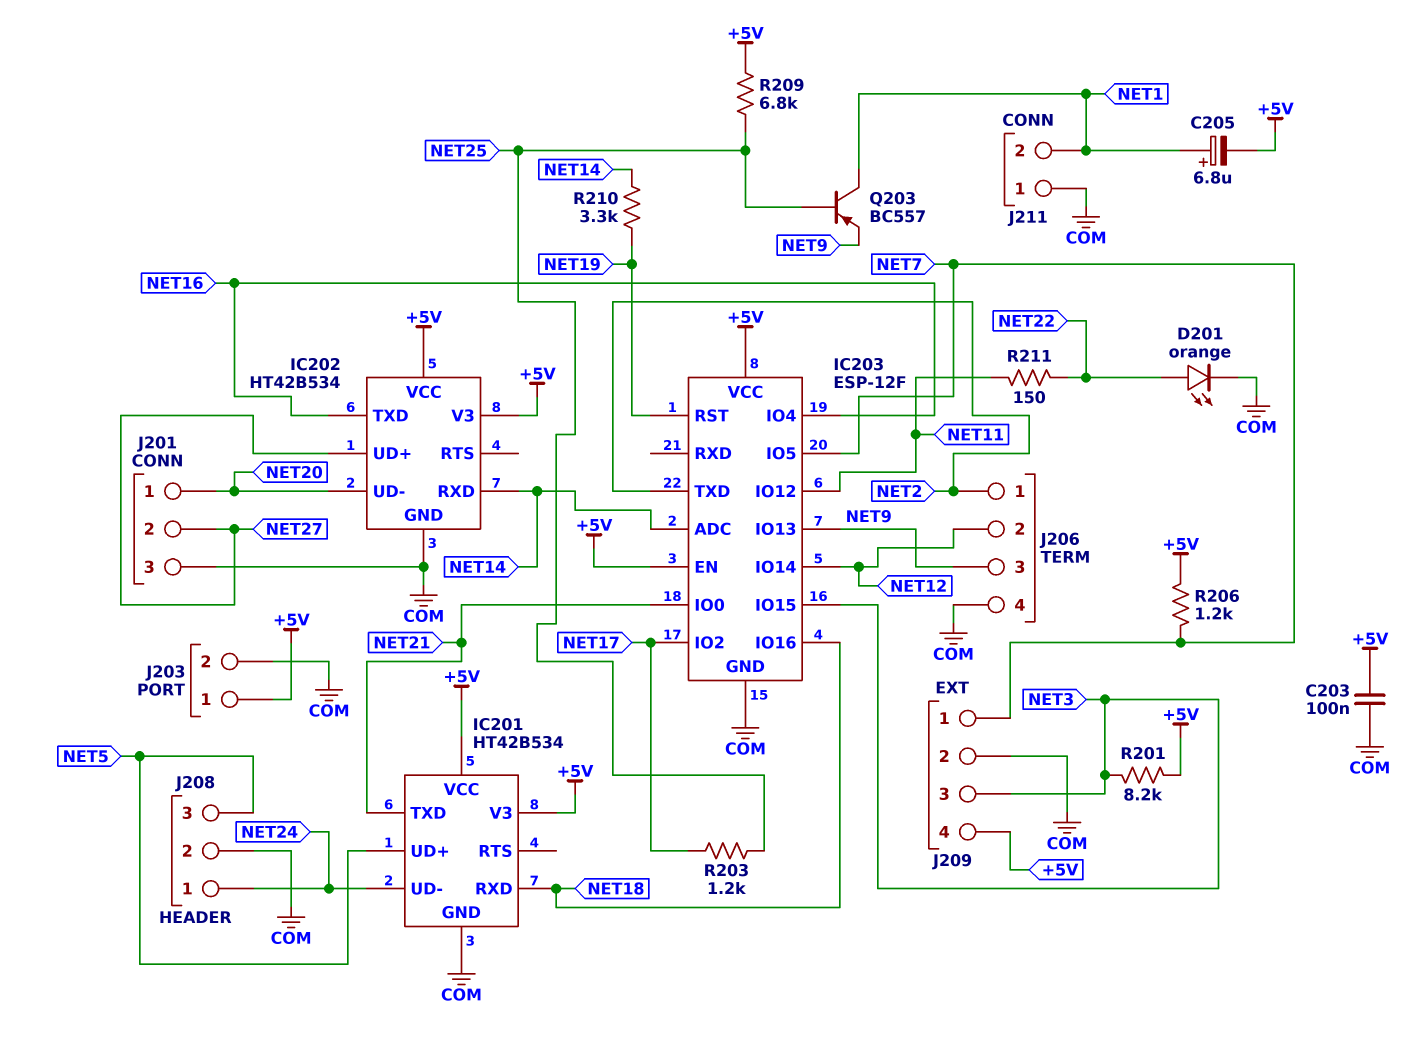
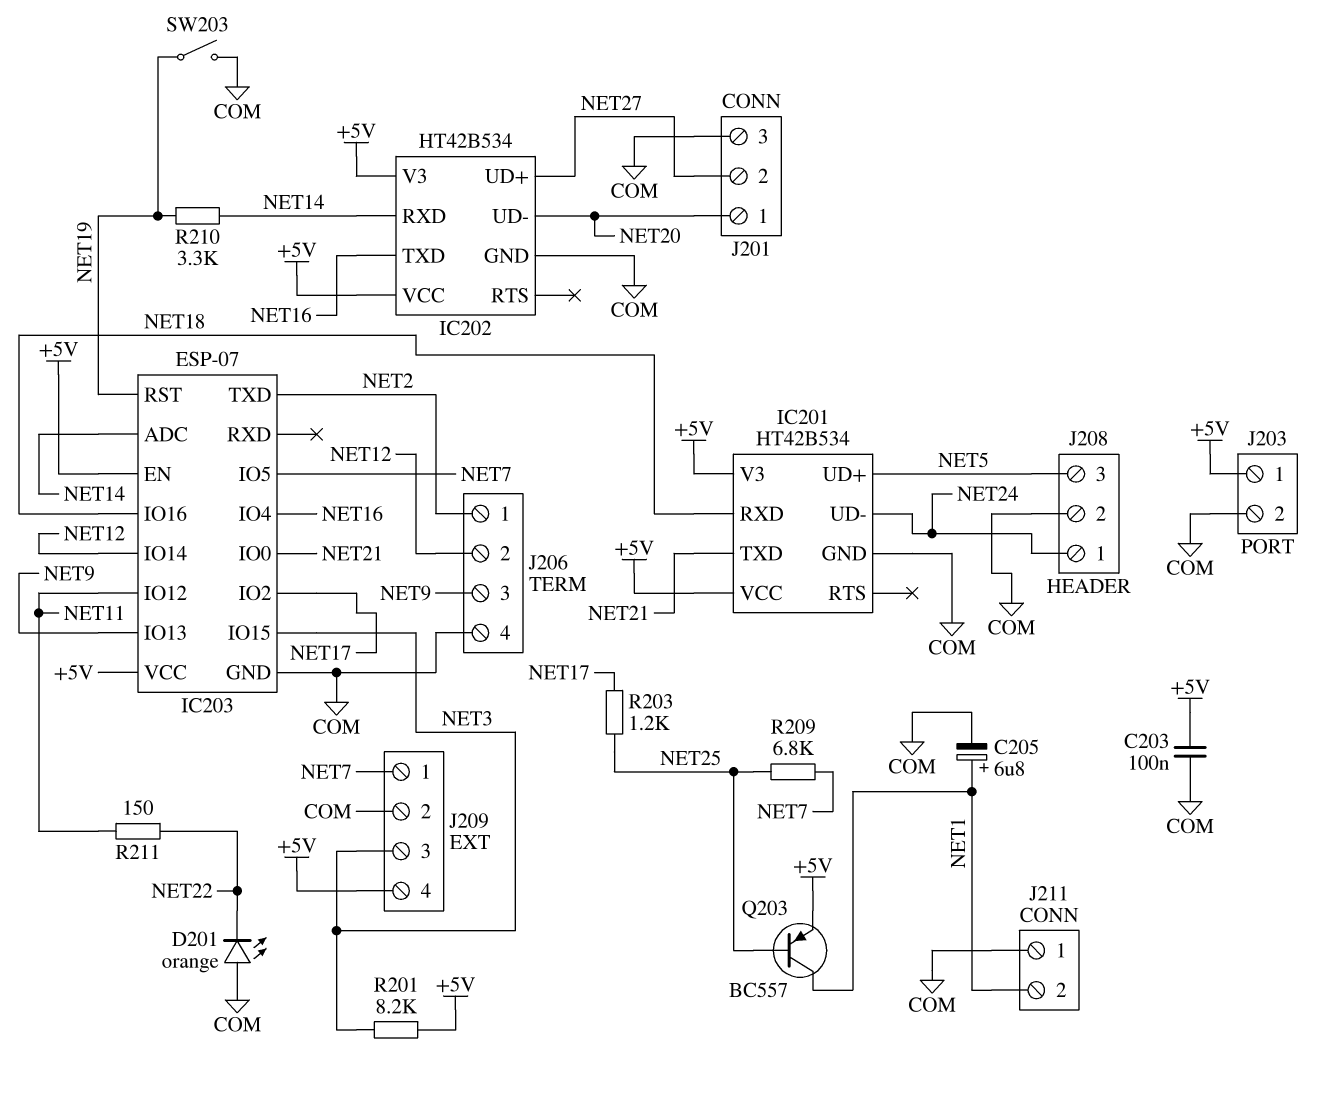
C205: 6.8uF (plus NET1, minus +5V) -> 6.8uF (plus NET1, minus COM)
D201: LED orange (A NET22, K COM) -> LED orange (A COM, K NET22)
IC203: ESP-12F -> ESP-07
Q203: PNP BC557 (B NET25, C NET1, E NET9) -> PNP BC557 (B NET25, C NET1, E +5V)
R206: 1.2k (+5V, NET7) -> none
R209: 6.8k (+5V, NET25) -> 6.8k (NET7, NET25)
SW203: none -> switch (COM, NET19)

